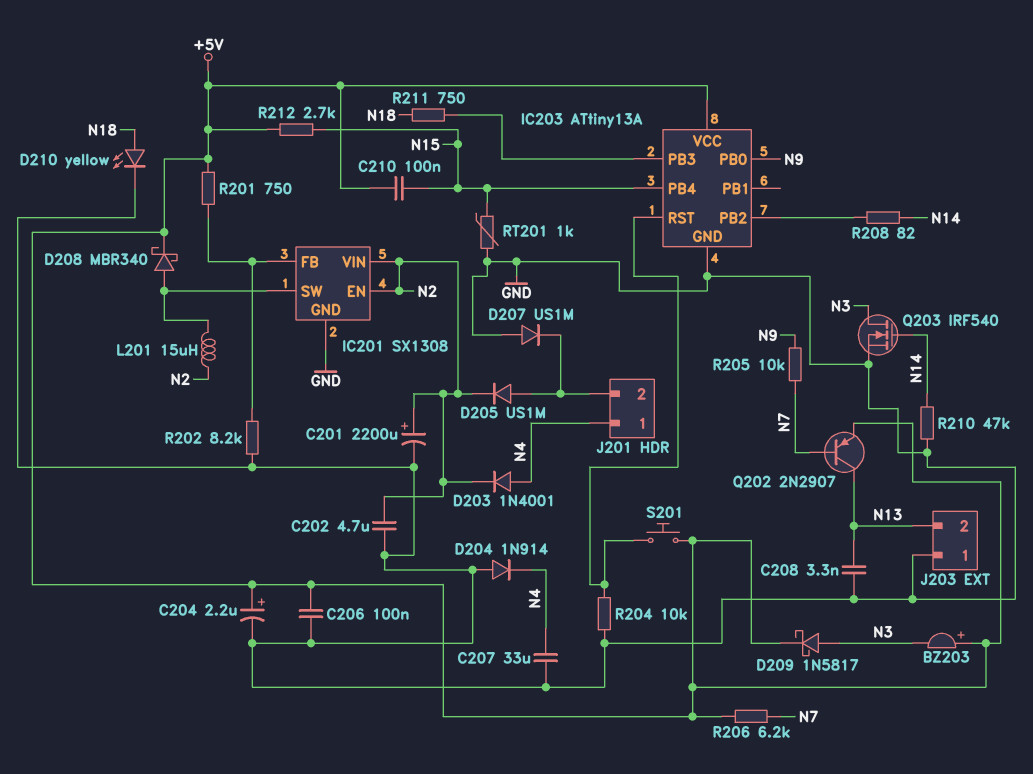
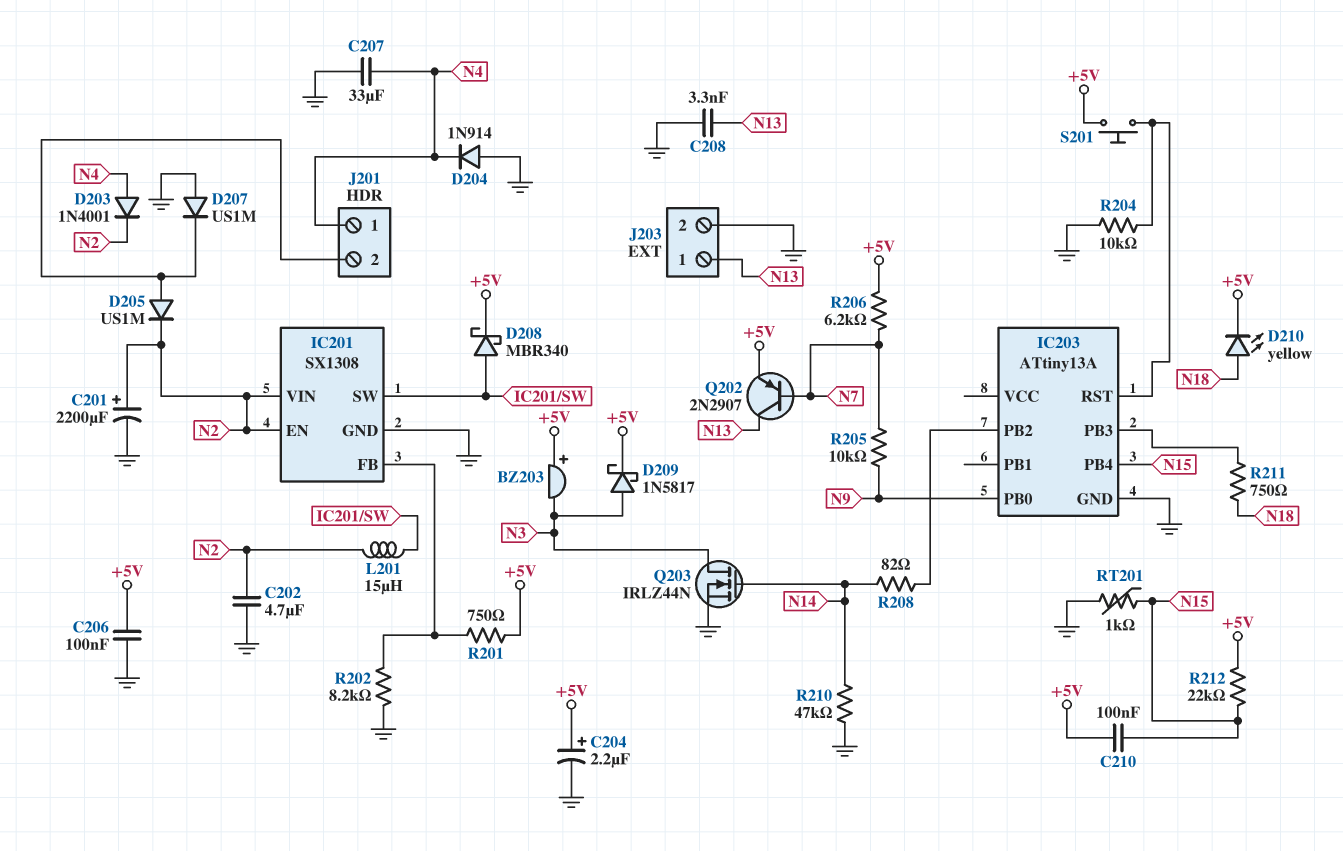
D210: LED yellow (A N18, K GND) -> LED yellow (A N18, K +5V)
IC203 pin VCC: +5V -> none
J203 pin 1: GND -> N13
J203 pin 2: N13 -> GND
Q203: NMOS IRF540 (G N14, D N3, S GND) -> NMOS IRLZ44N (G N14, D N3, S GND)
R212: 2.7k (+5V, N15) -> 22k (+5V, N15)

